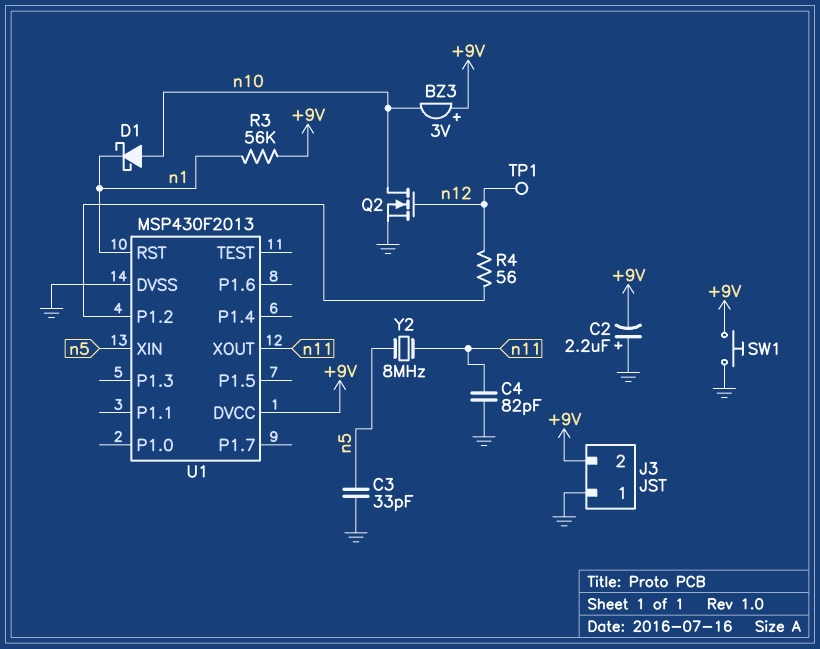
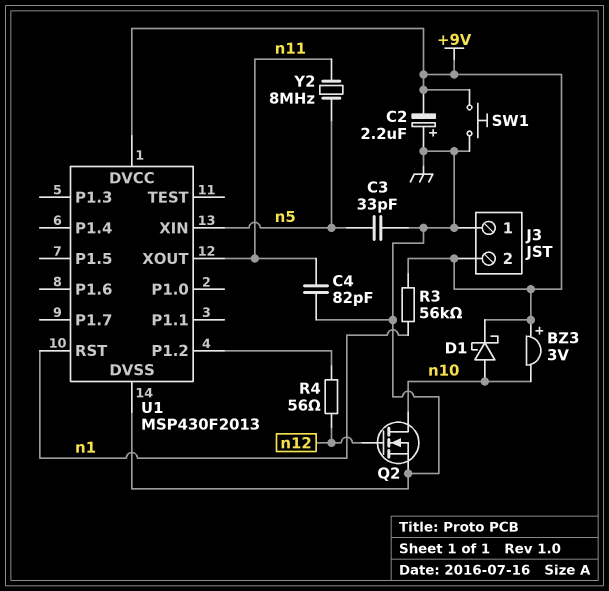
D1: schottky (A n10, K n1) -> schottky (A n10, K +9V)
TP1: test point (n12) -> none

